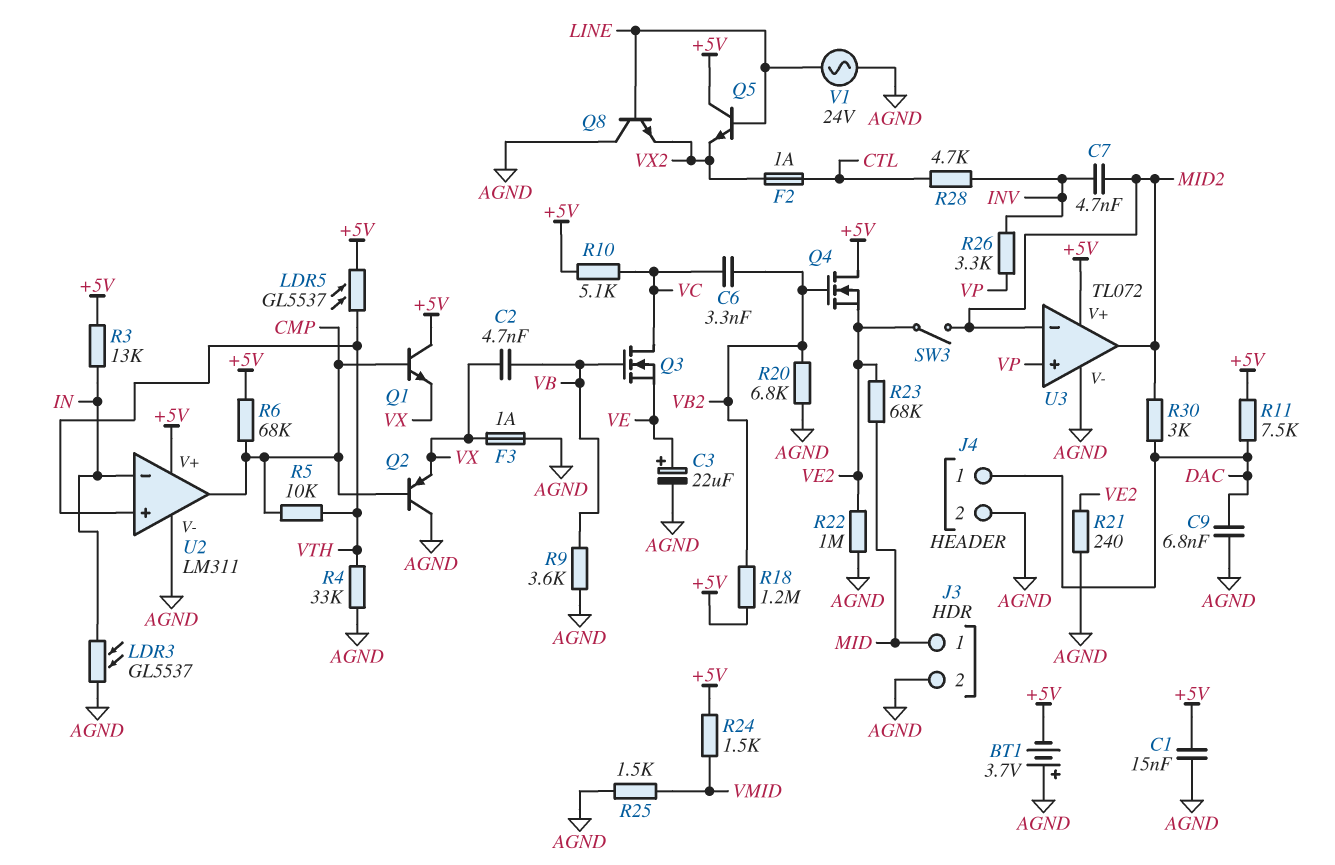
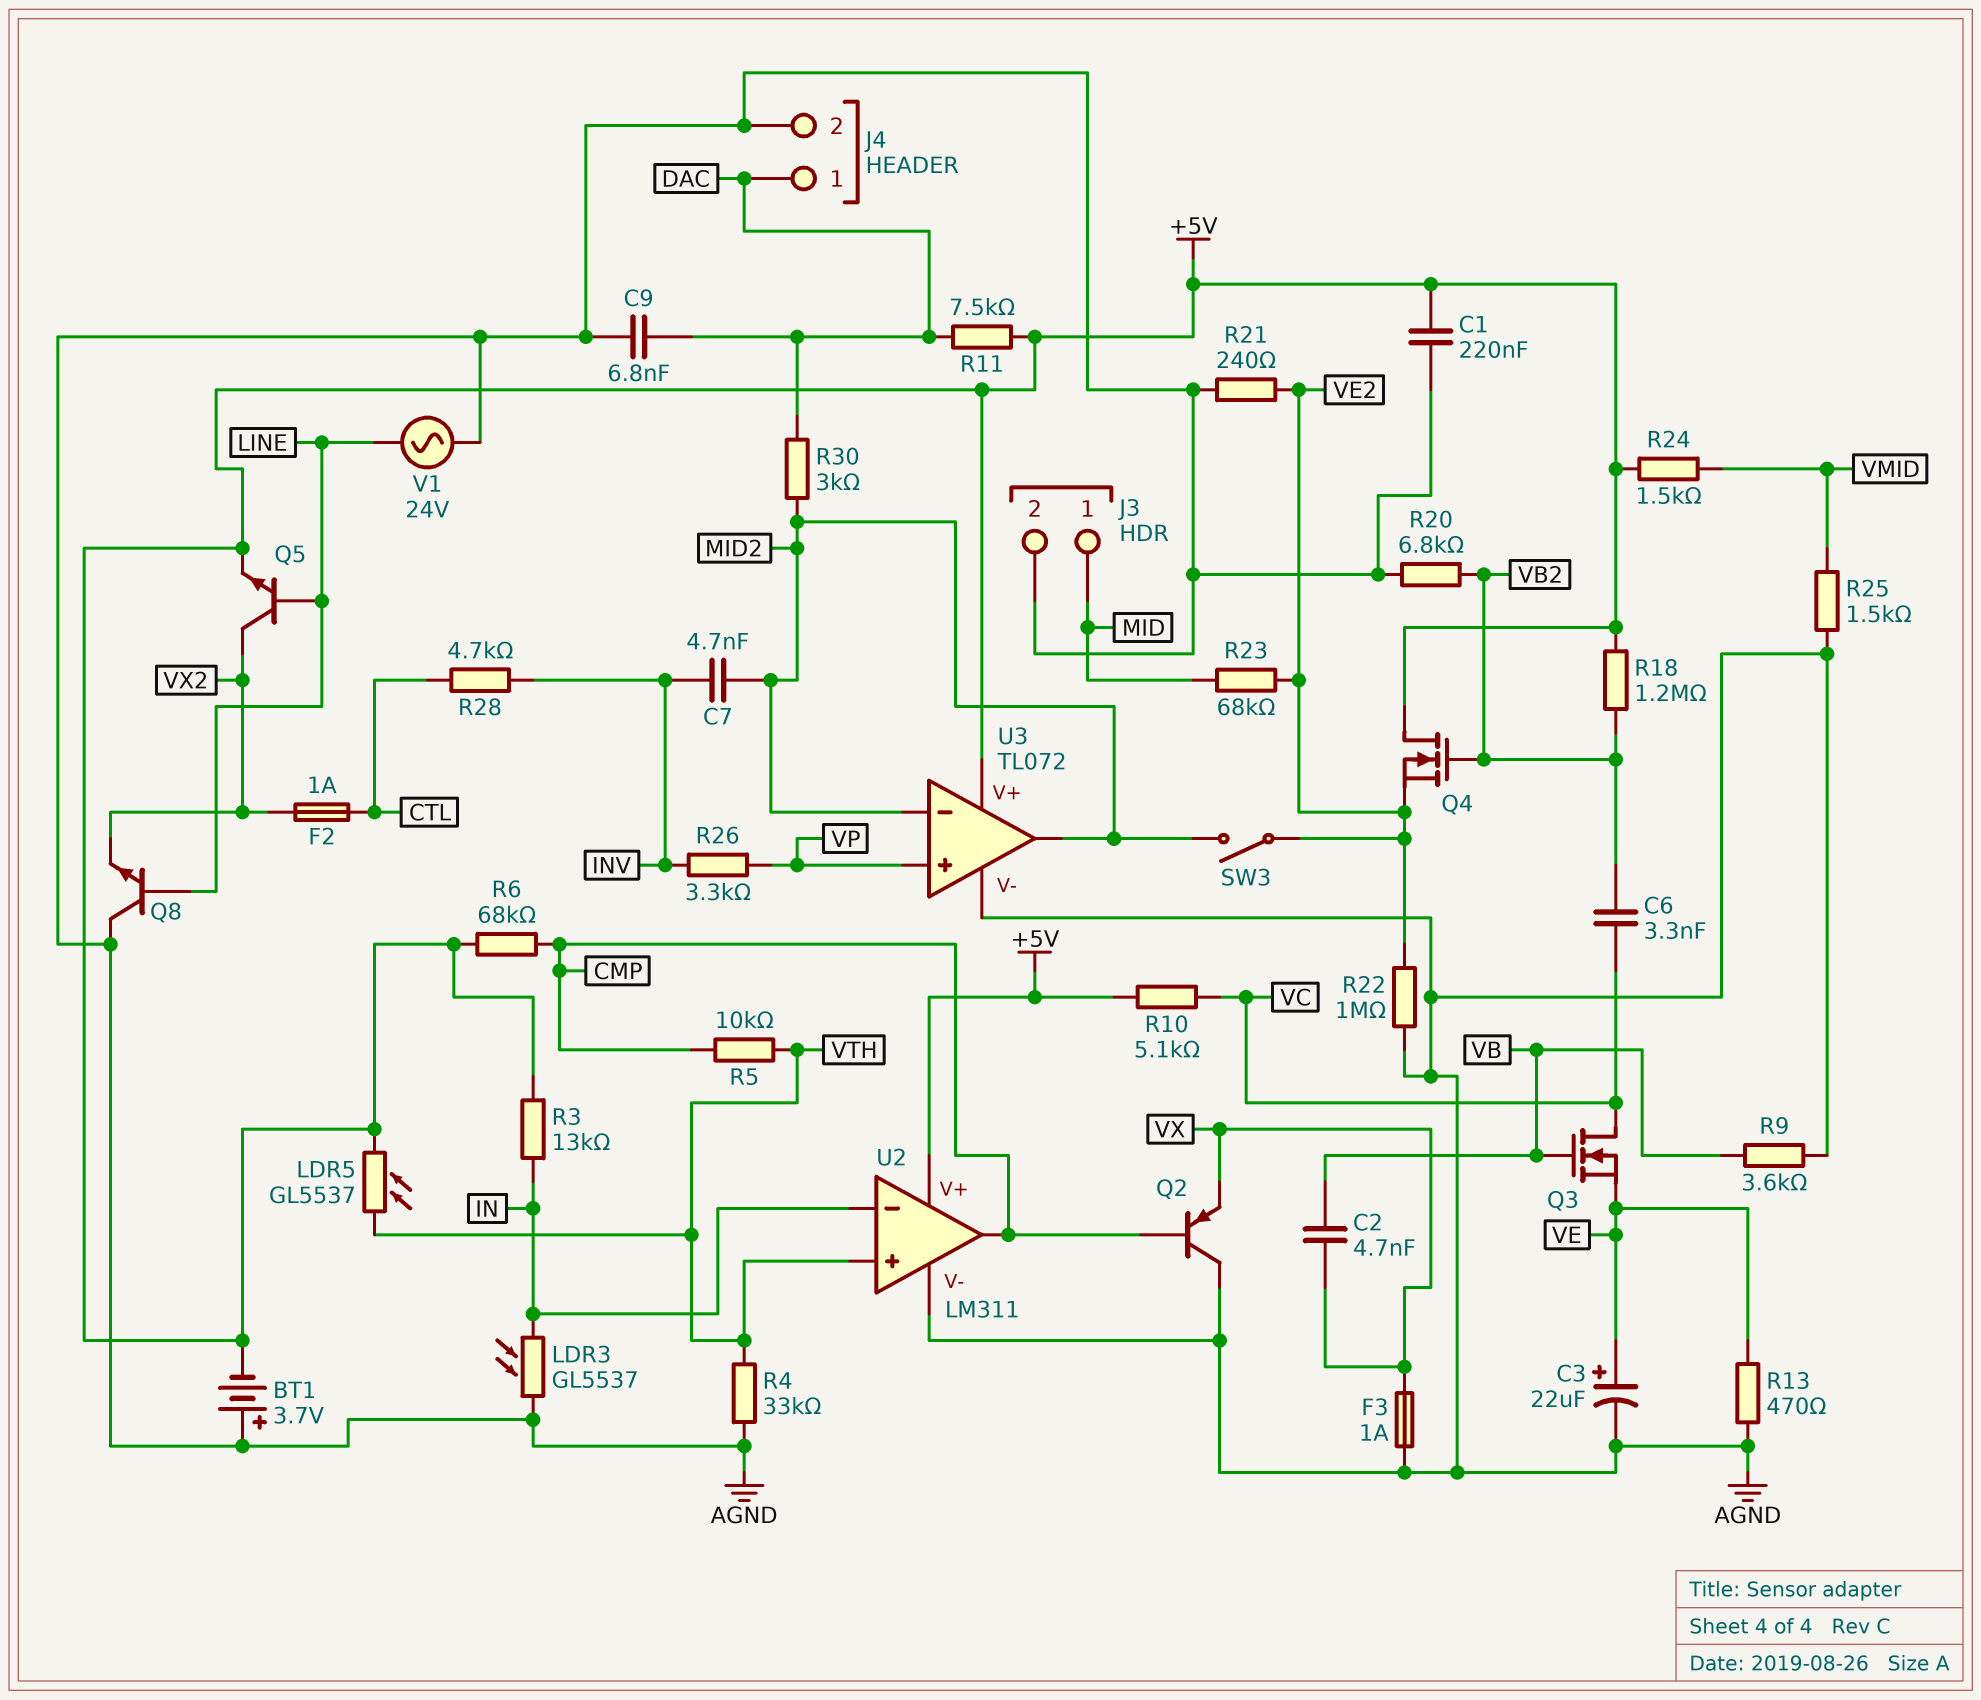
C1: 15nF (+5V, AGND) -> 220nF (+5V, AGND)
Q1: NPN (B CMP, C +5V, E VX) -> none
Q5: NPN (B LINE, C +5V, E VX2) -> NPN (B LINE, C VX2, E +5V)
R13: none -> 470 (AGND, VE)

